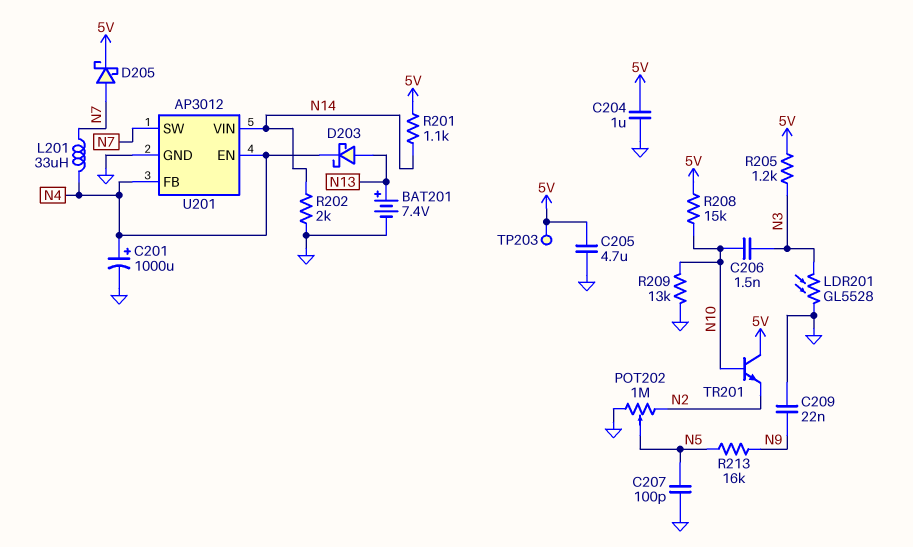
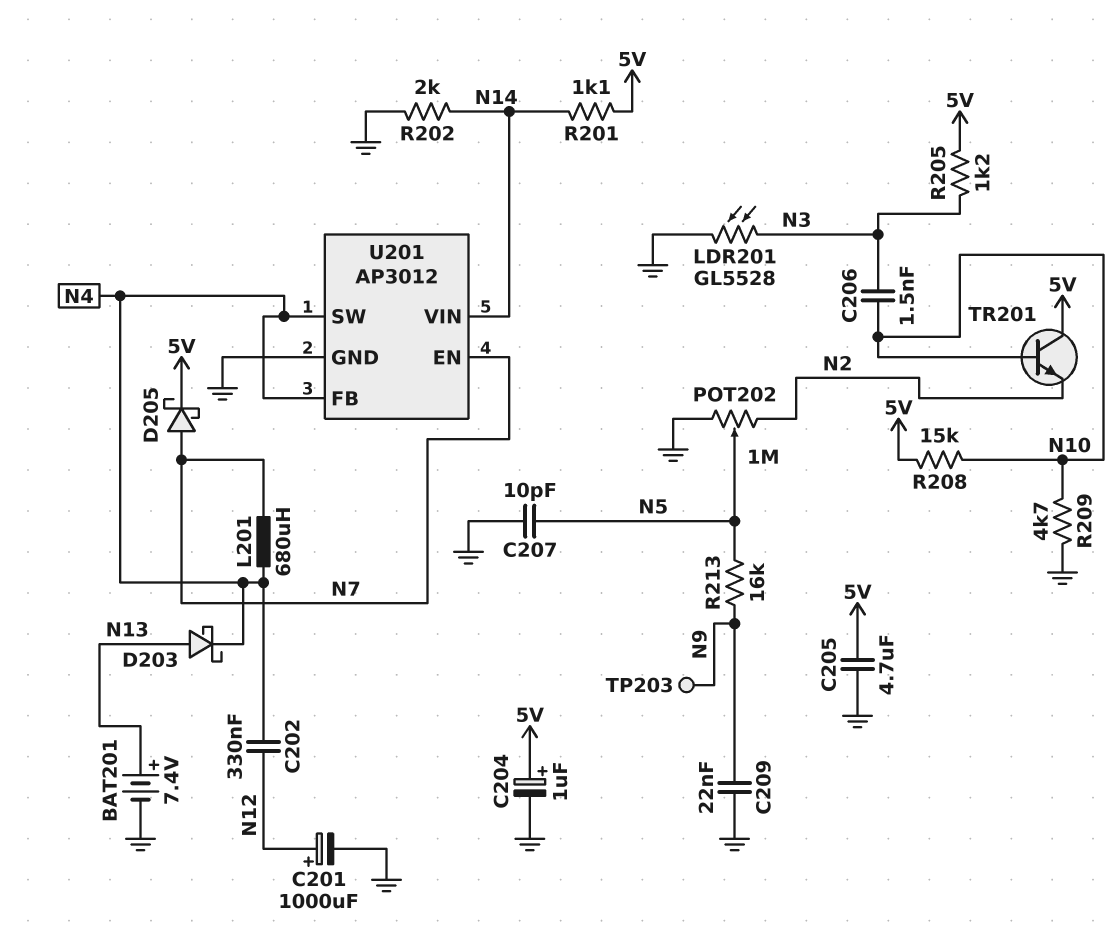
C201: 1000uF (plus N4, minus GND) -> 1000uF (plus N12, minus GND)
C202: none -> 330nF (N4, N12)
C204: 1uF (5V, GND) -> 1uF (plus 5V, minus GND)
C207: 100pF (GND, N5) -> 10pF (GND, N5)
L201: 33uH (N4, N7) -> 680uH (N4, N7)
R209: 13k (GND, N10) -> 4.7k (GND, N10)
TP203: test point (5V) -> test point (N9)
U201 pin EN: N4 -> N7
U201 pin SW: N7 -> N4

